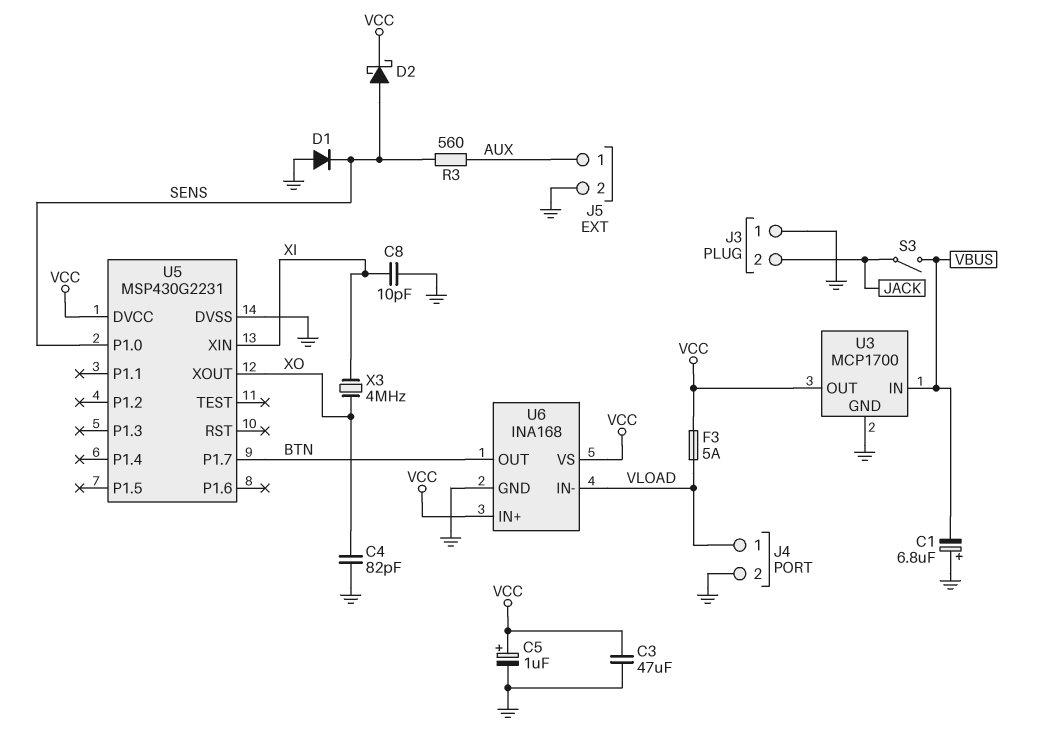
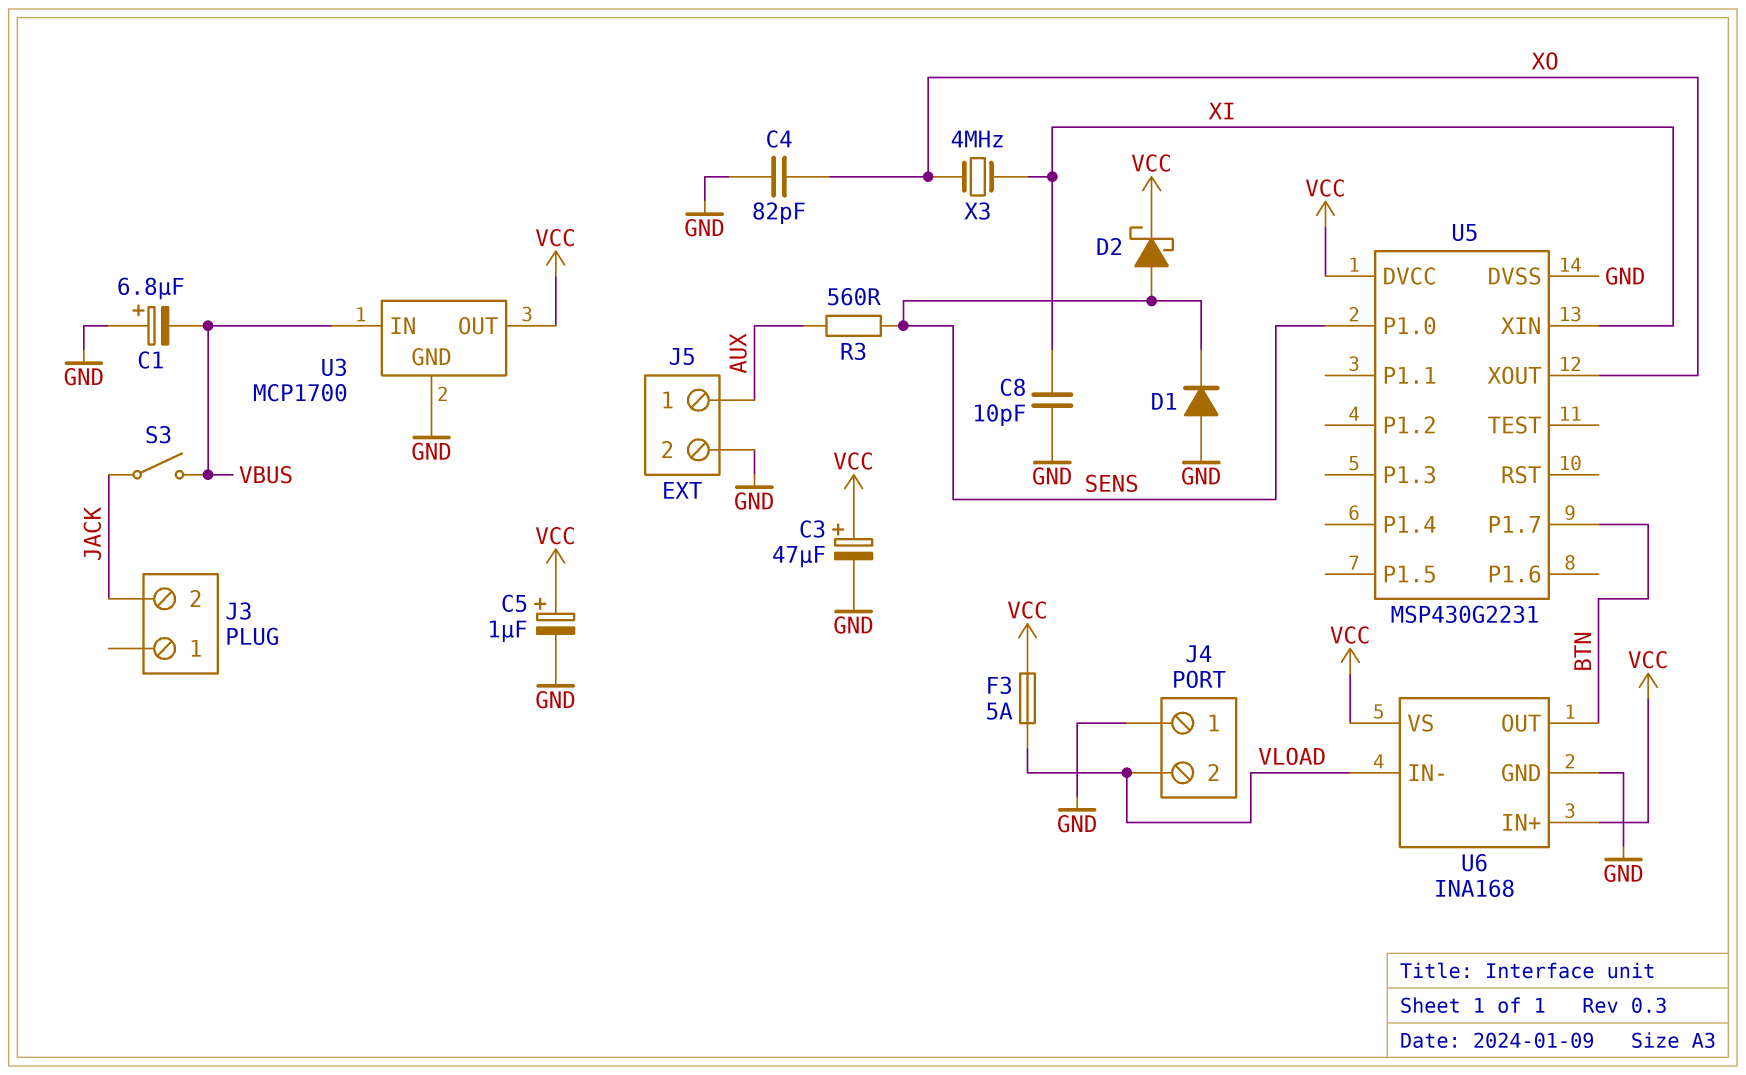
C3: 47uF (GND, VCC) -> 47uF (plus VCC, minus GND)
J3 pin 1: GND -> none
J4 pin 1: VLOAD -> GND
J4 pin 2: GND -> VLOAD

